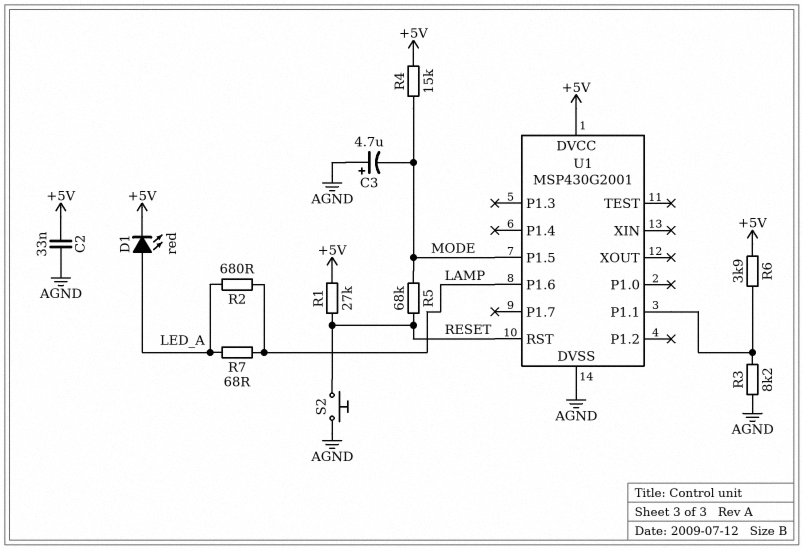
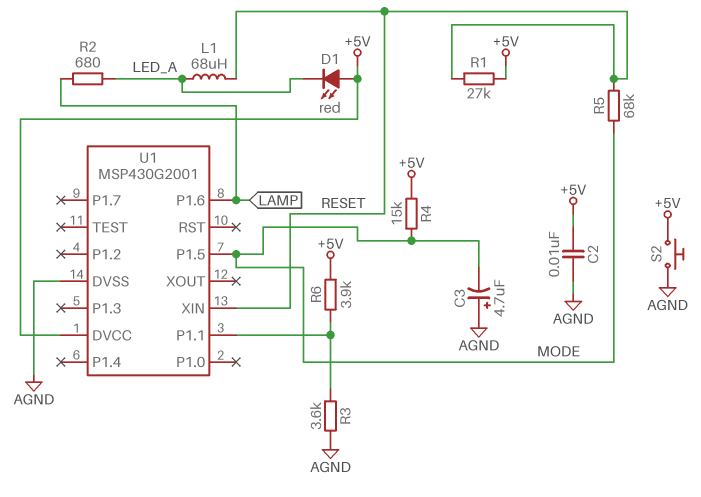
C2: 33nF (+5V, AGND) -> 10nF (+5V, AGND)
D1: LED red (A LED_A, K +5V) -> LED red (A +5V, K LED_A)
L1: none -> 68uH (LED_A, RESET)
R3: 8.2k (AGND, U1/P1.1) -> 3.6k (AGND, U1/P1.1)
R7: 68 (LAMP, LED_A) -> none
S2: button (AGND, RESET) -> button (+5V, AGND)
U1 pin RST: RESET -> none
U1 pin XIN: none -> RESET

